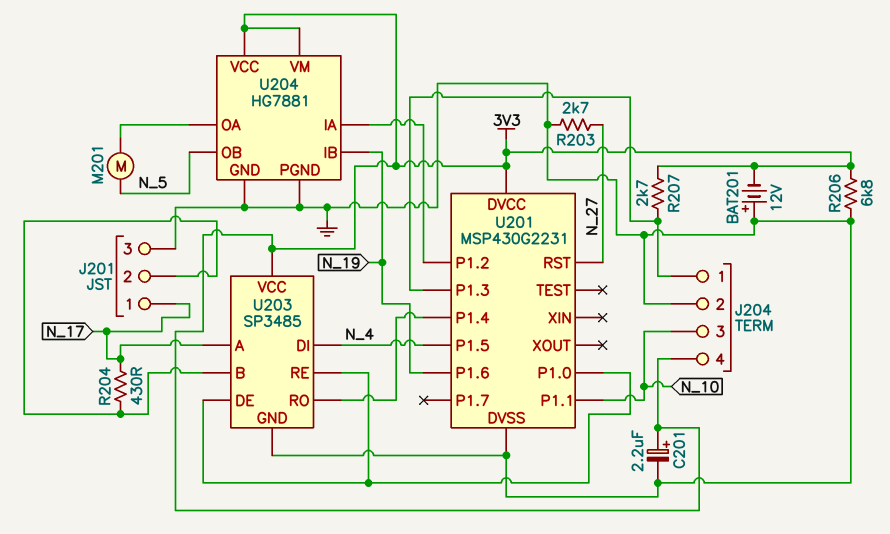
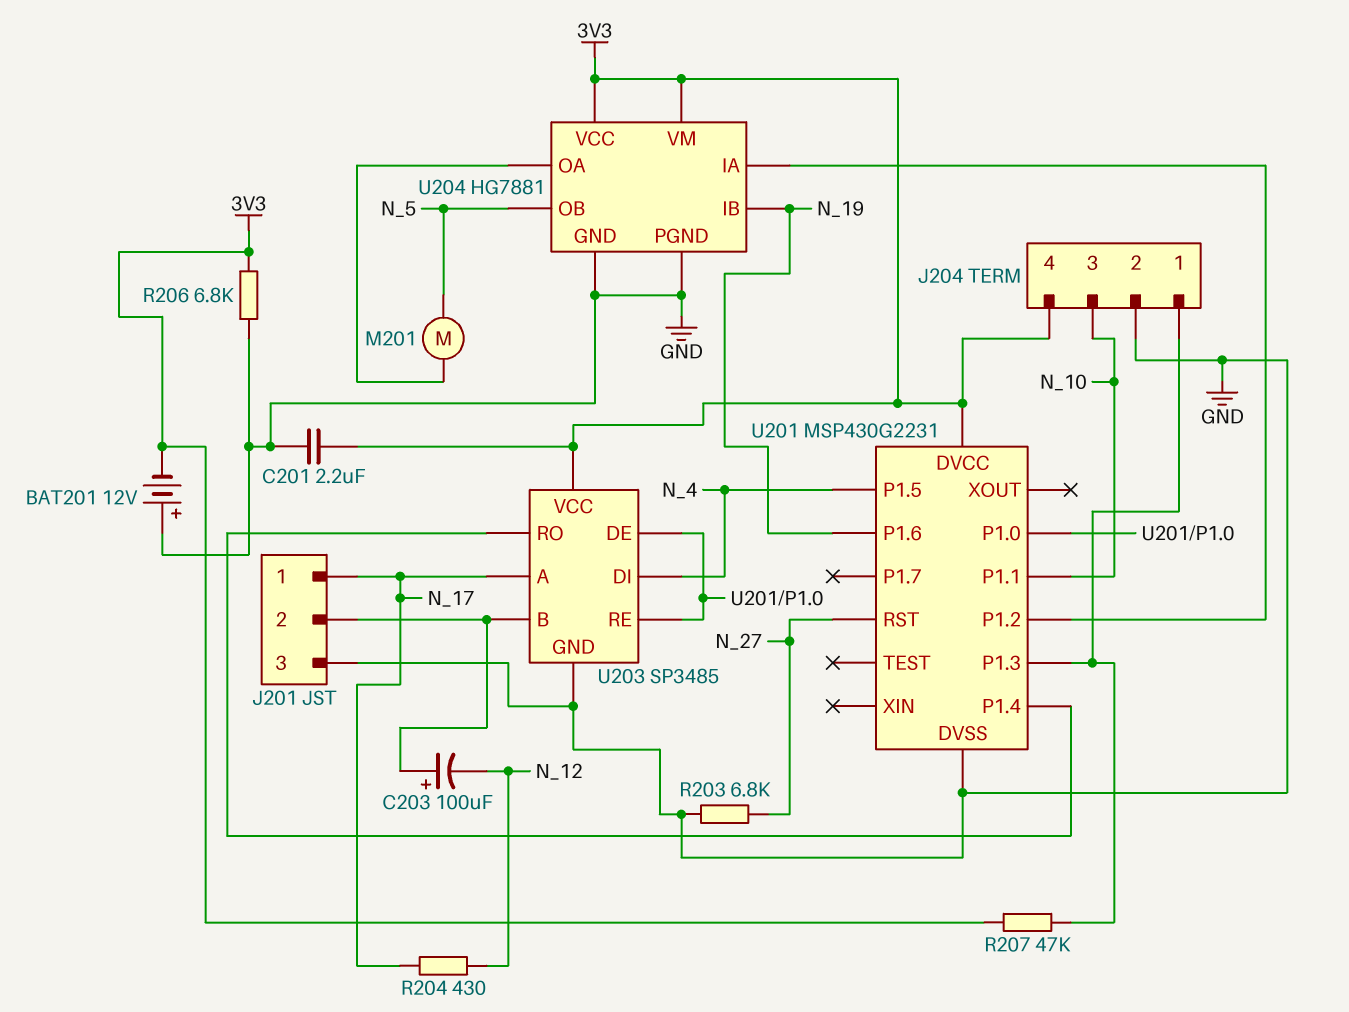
C201: 2.2uF (plus 3V3, minus GND) -> 2.2uF (3V3, GND)
C203: none -> 100uF (plus J201/2, minus N_12)
R203: 2.7k (GND, N_27) -> 6.8k (GND, N_27)
R204: 430 (J201/2, N_17) -> 430 (N_12, N_17)
R207: 2.7k (3V3, J204/1) -> 47k (3V3, J204/1)

